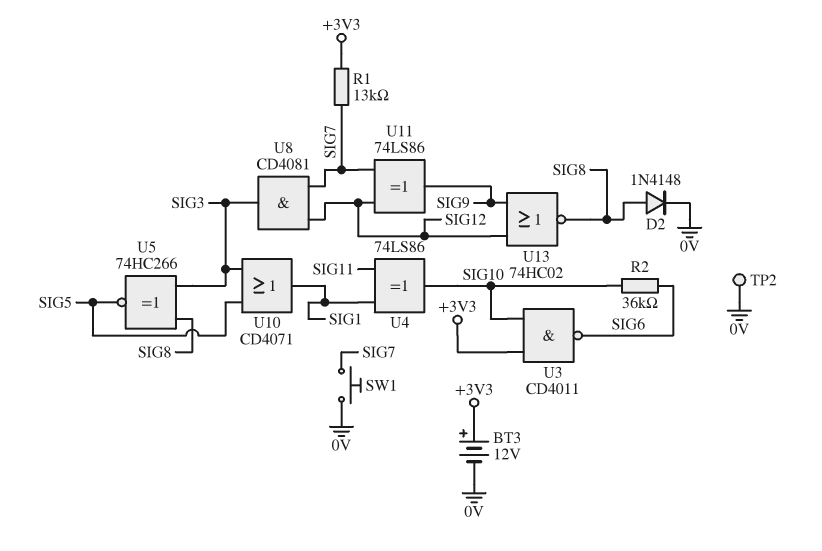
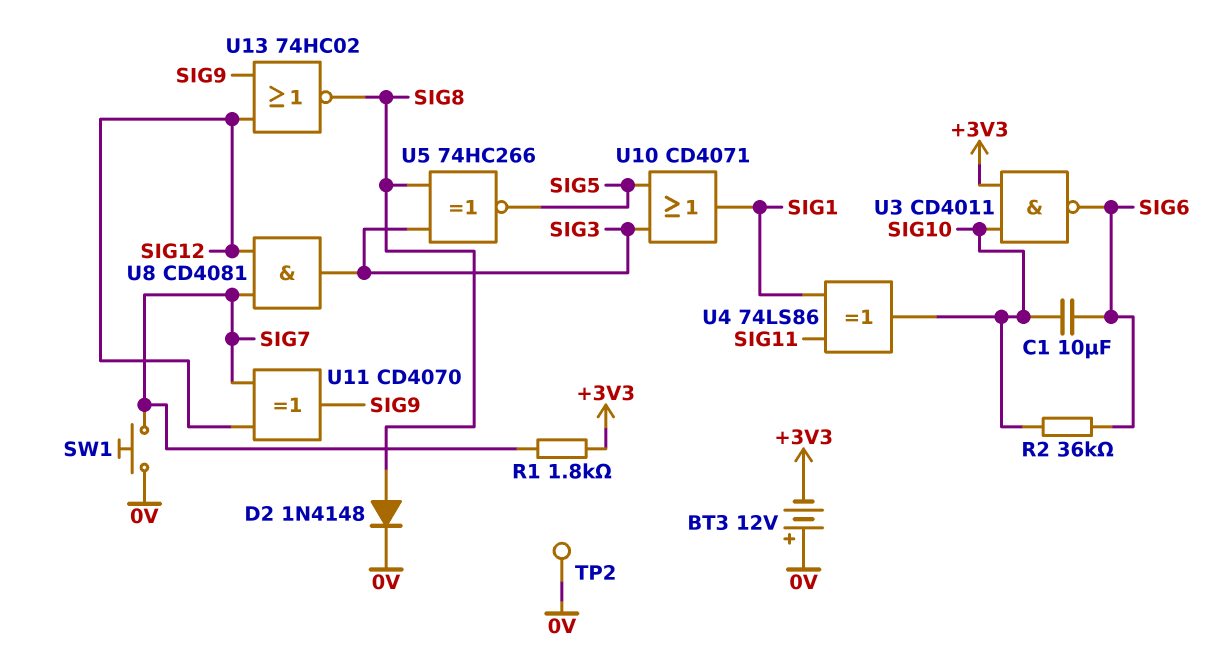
BT3: 12V (plus +3V3, minus 0V) -> 12V (plus 0V, minus +3V3)
C1: none -> 10uF (SIG6, SIG10)
R1: 13k (+3V3, SIG7) -> 1.8k (+3V3, SIG7)
U11: XOR 74LS86 (in SIG7, in SIG12, out SIG9) -> XOR CD4070 (in SIG7, in SIG12, out SIG9)

